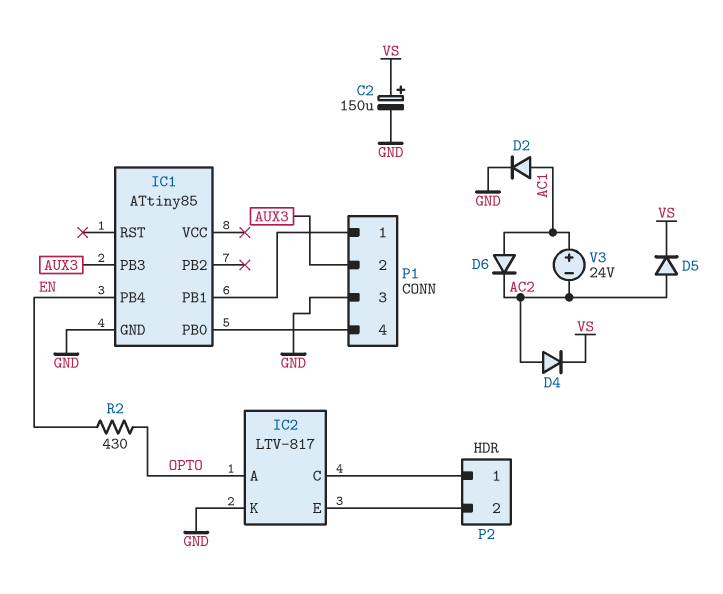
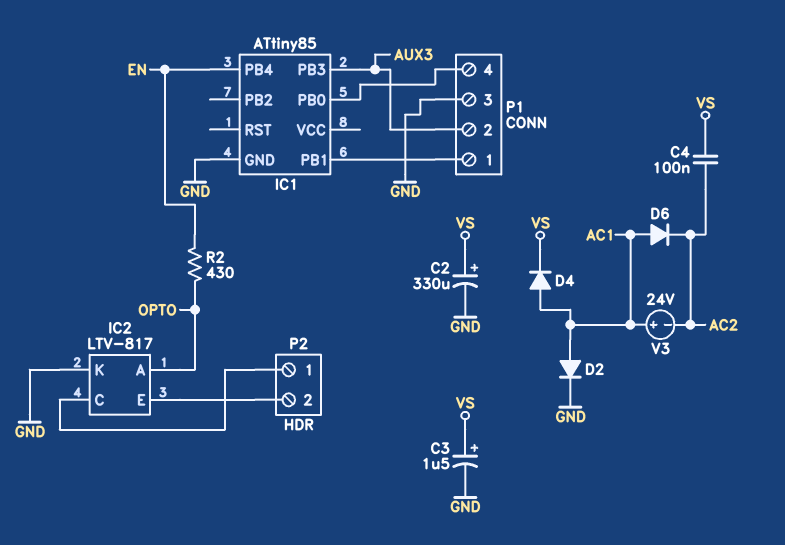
C2: 150uF (plus VS, minus GND) -> 330uF (plus VS, minus GND)
C3: none -> 1.5uF (plus VS, minus GND)
C4: none -> 100nF (AC2, VS)
D4: diode (A AC2, K VS) -> diode (A AC1, K VS)
D5: diode (A AC2, K VS) -> none

